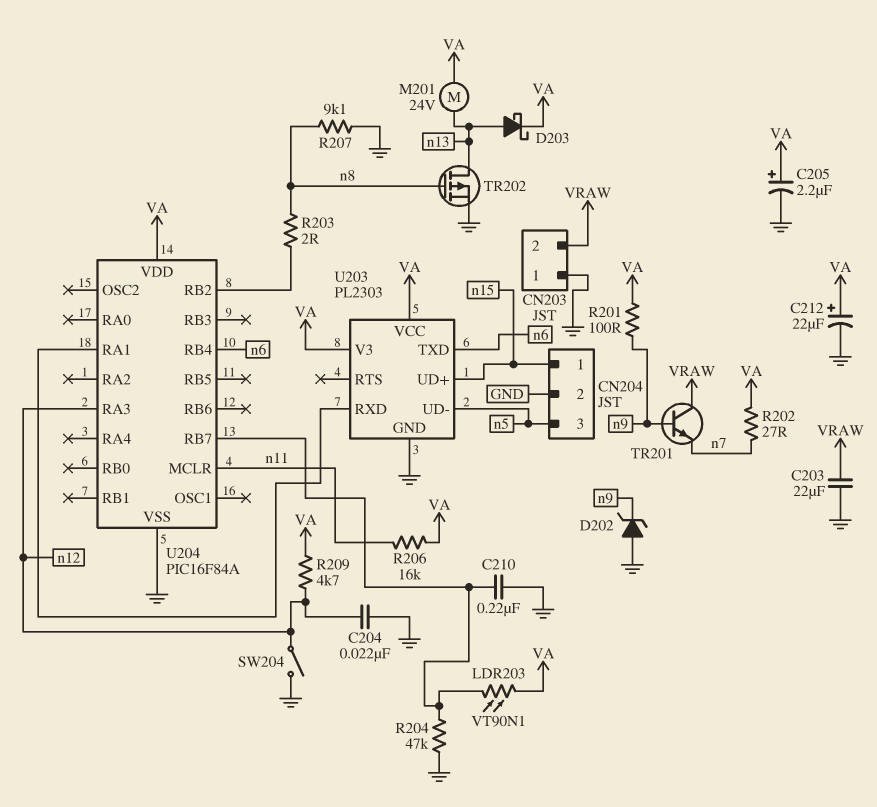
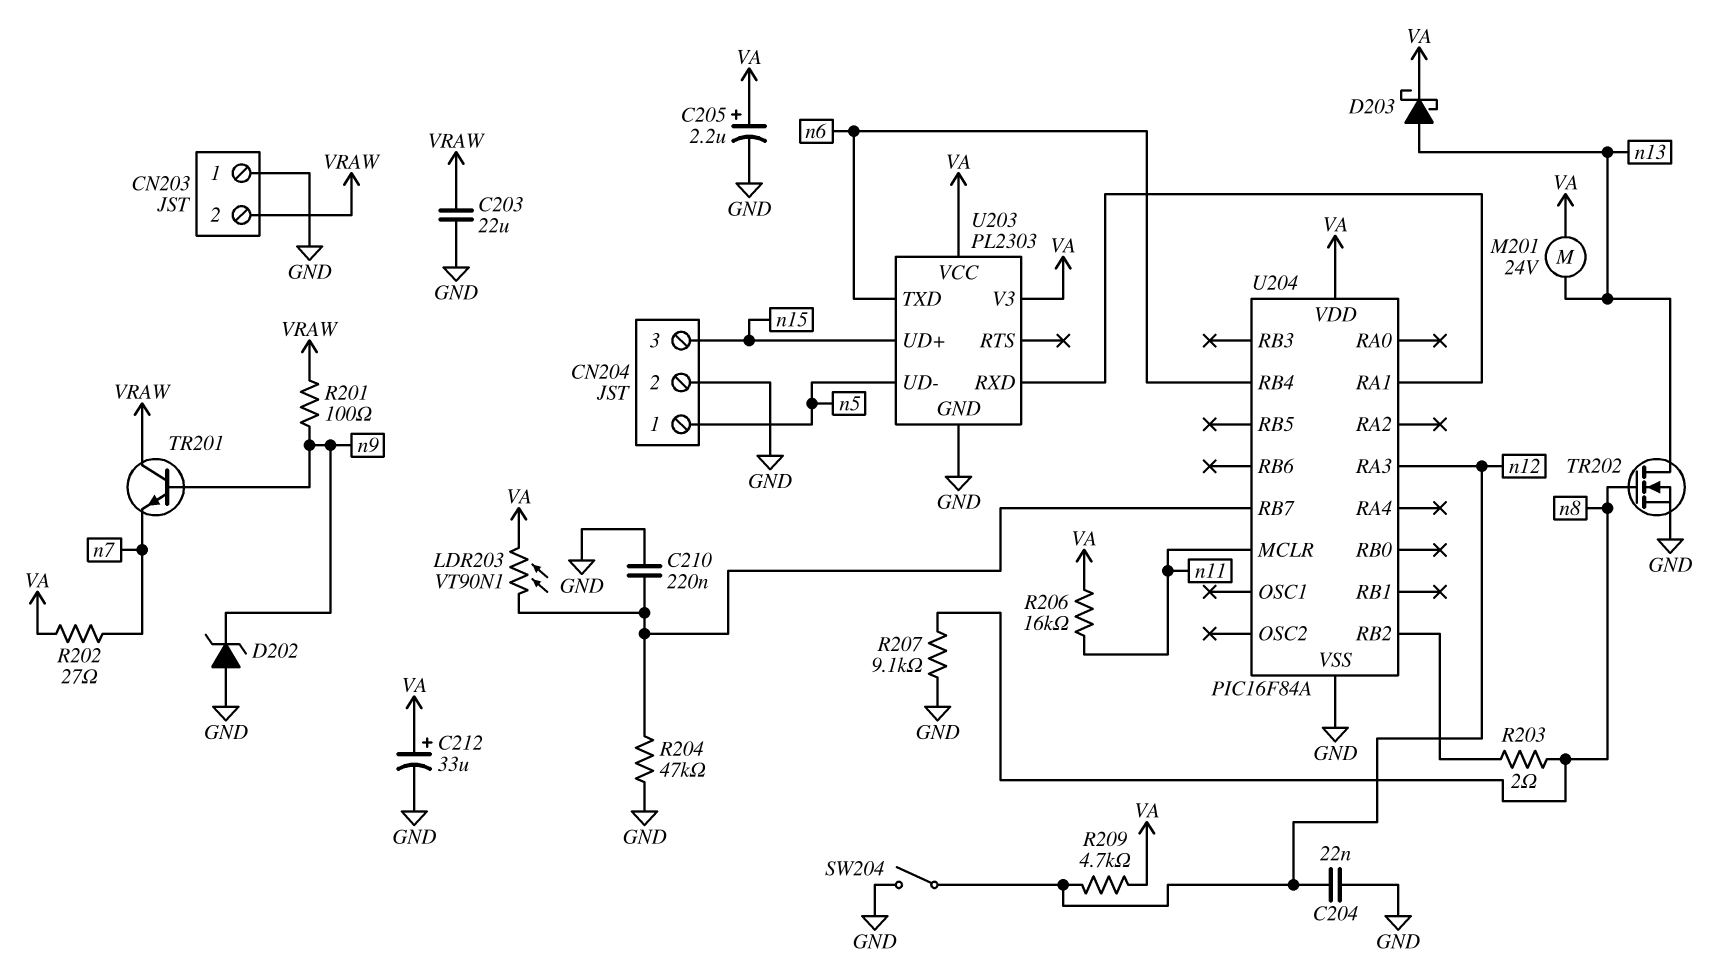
C212: 22uF (plus VA, minus GND) -> 33uF (plus VA, minus GND)
CN204 pin 1: n15 -> n5
CN204 pin 3: n5 -> n15
R201: 100 (VA, n9) -> 100 (VRAW, n9)
TR202: PMOS (G n8, D n13, S GND) -> NMOS (G n8, D n13, S GND)

